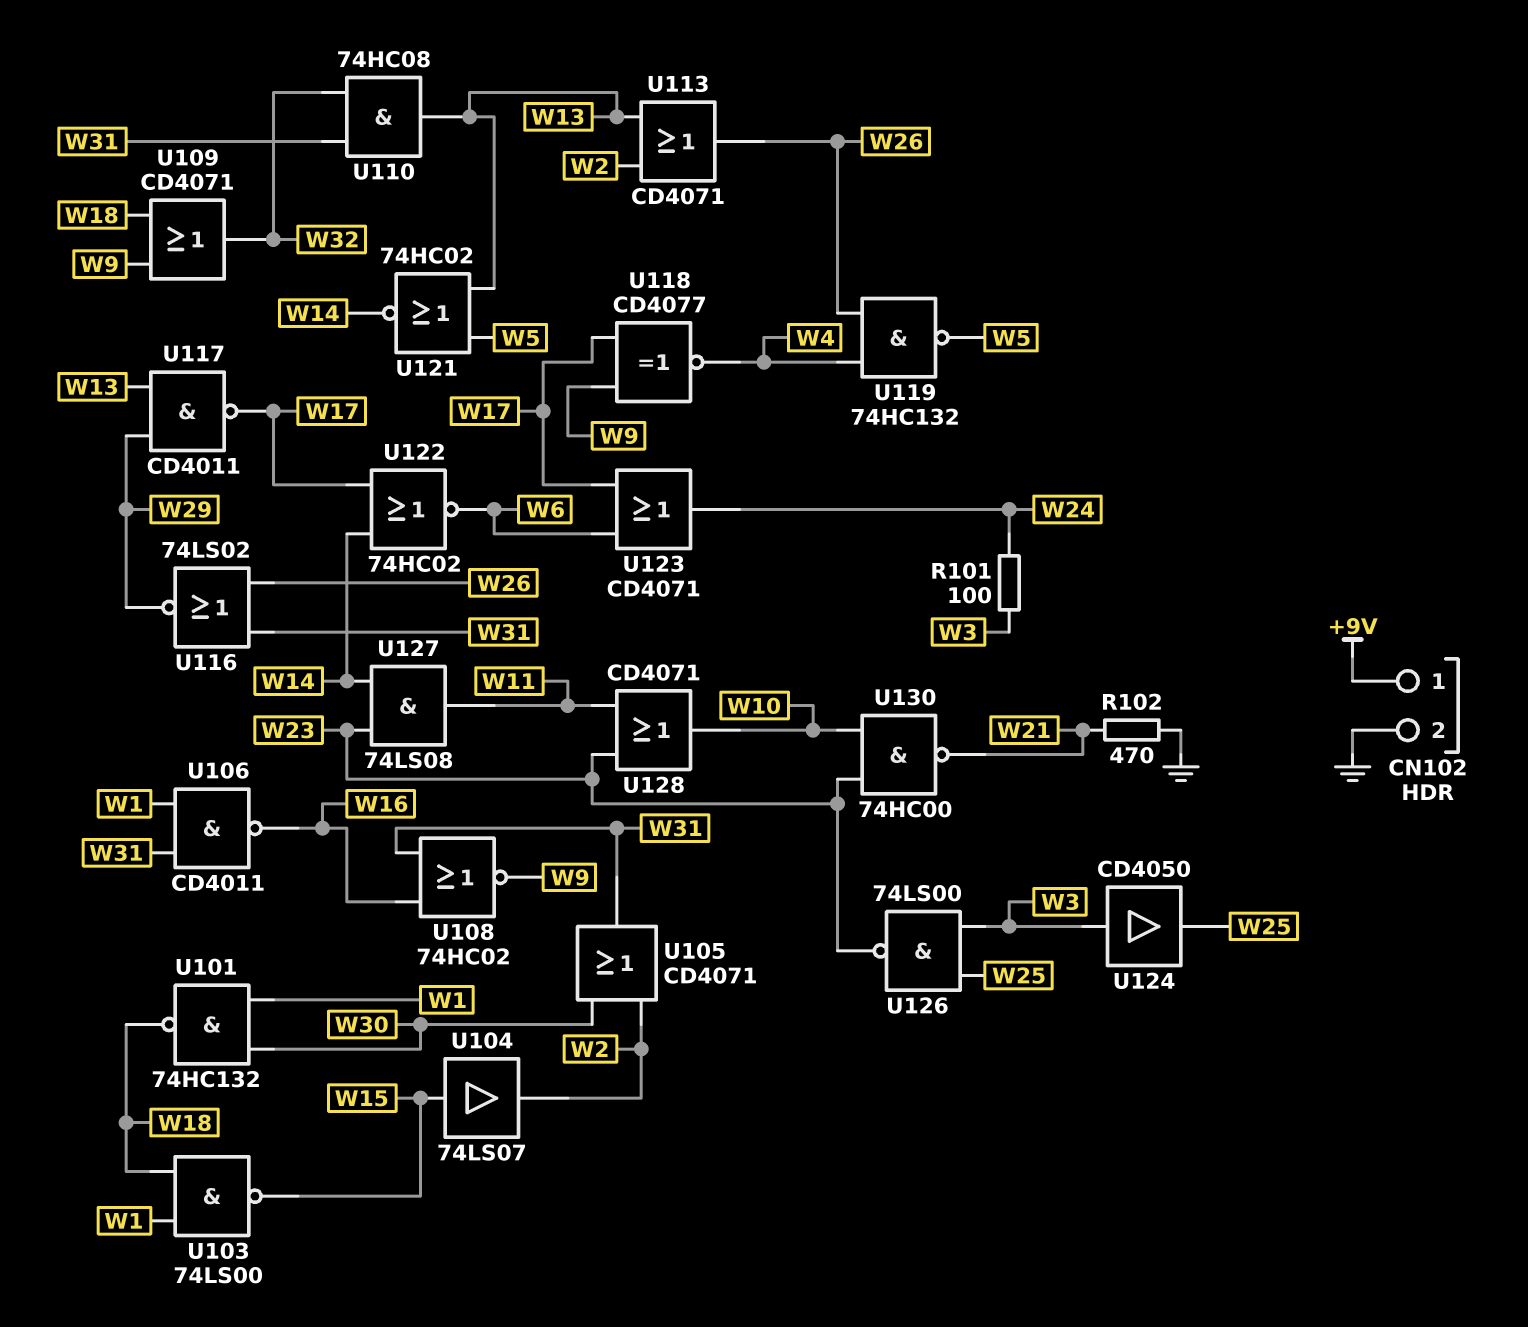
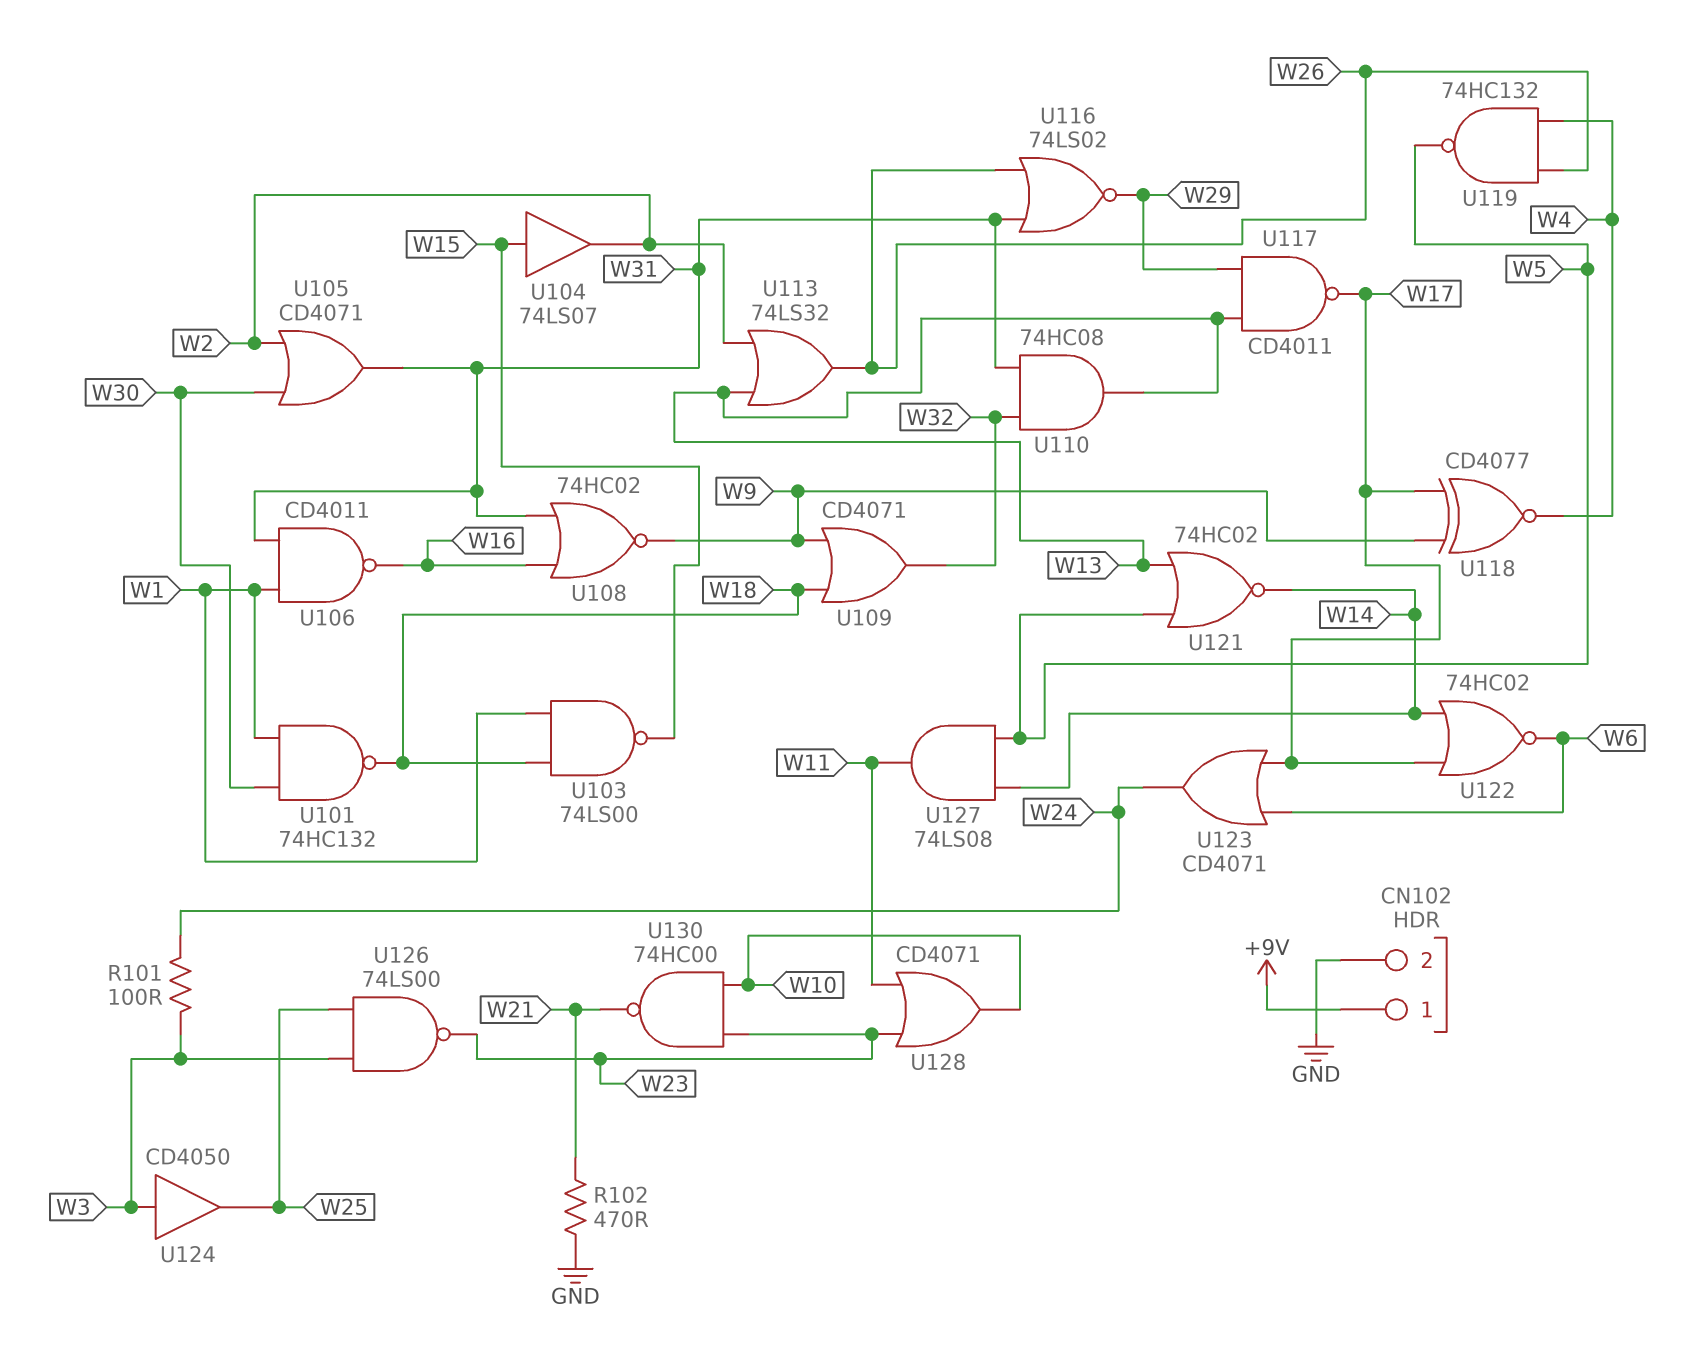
U113: OR CD4071 (in W2, in W13, out W26) -> OR 74LS32 (in W2, in W13, out W26)
U127: AND 74LS08 (in W14, in W23, out W11) -> AND 74LS08 (in W5, in W14, out W11)

